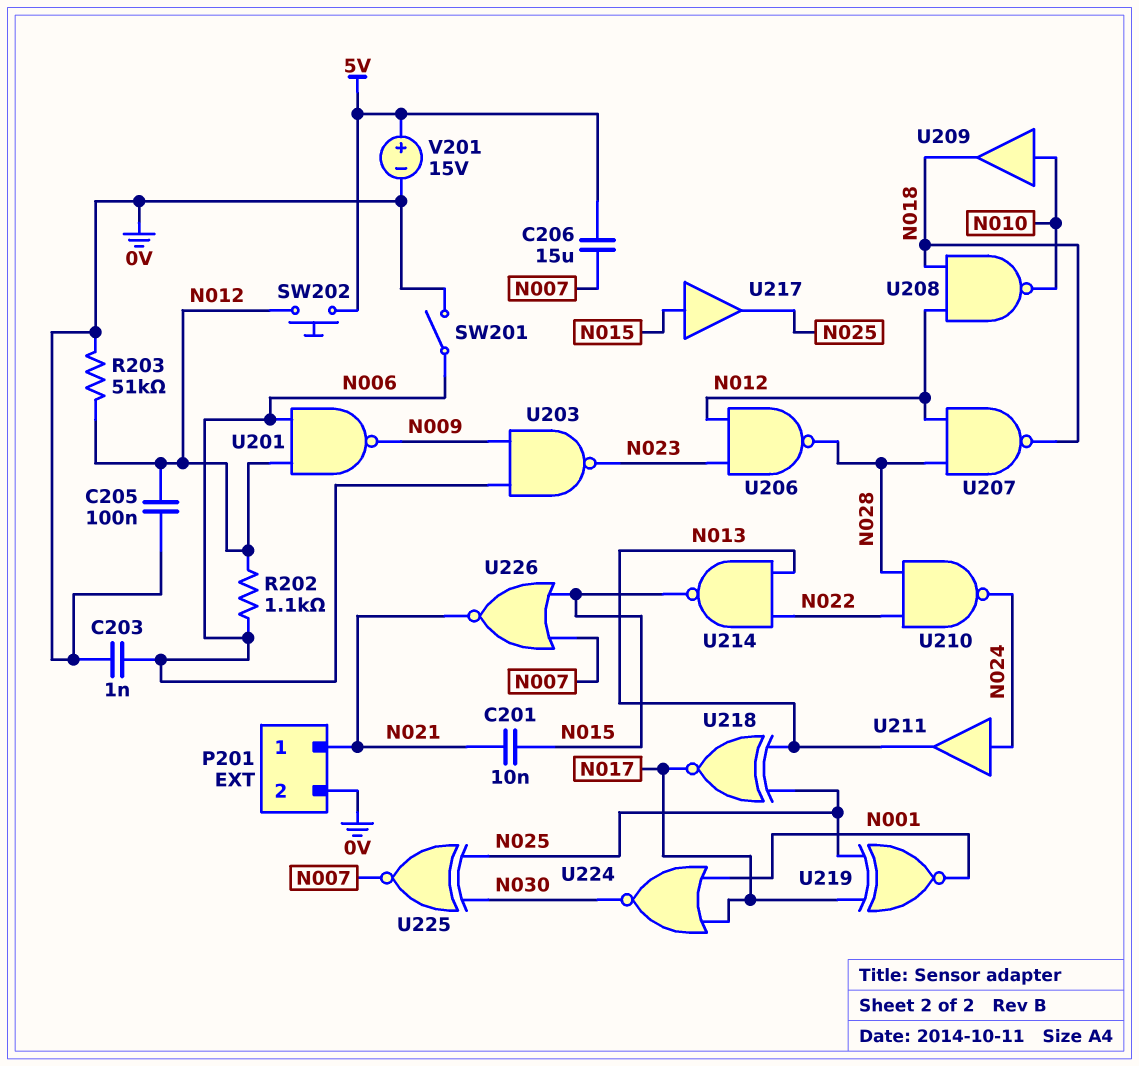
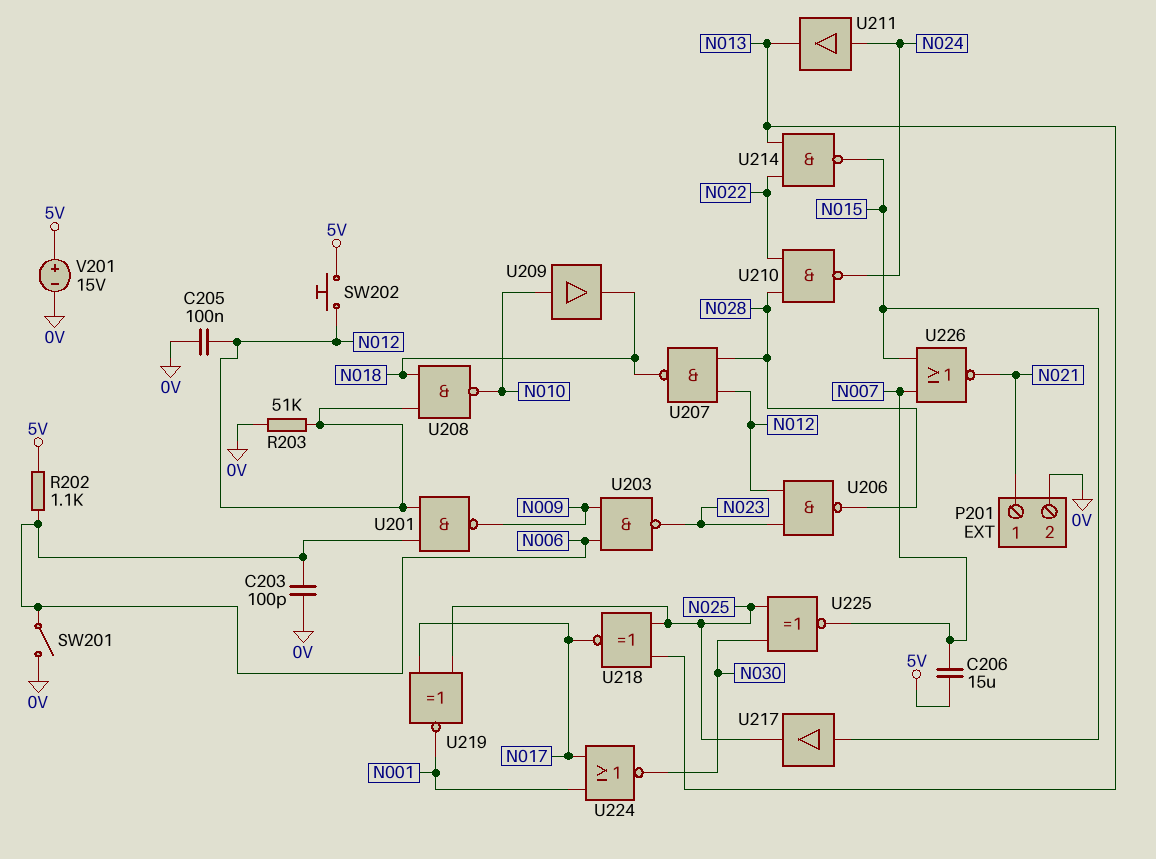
C201: 10nF (N015, N021) -> none
C203: 1nF (0V, N006) -> 100pF (0V, N006)
R202: 1.1k (N006, N012) -> 1.1k (5V, N006)

